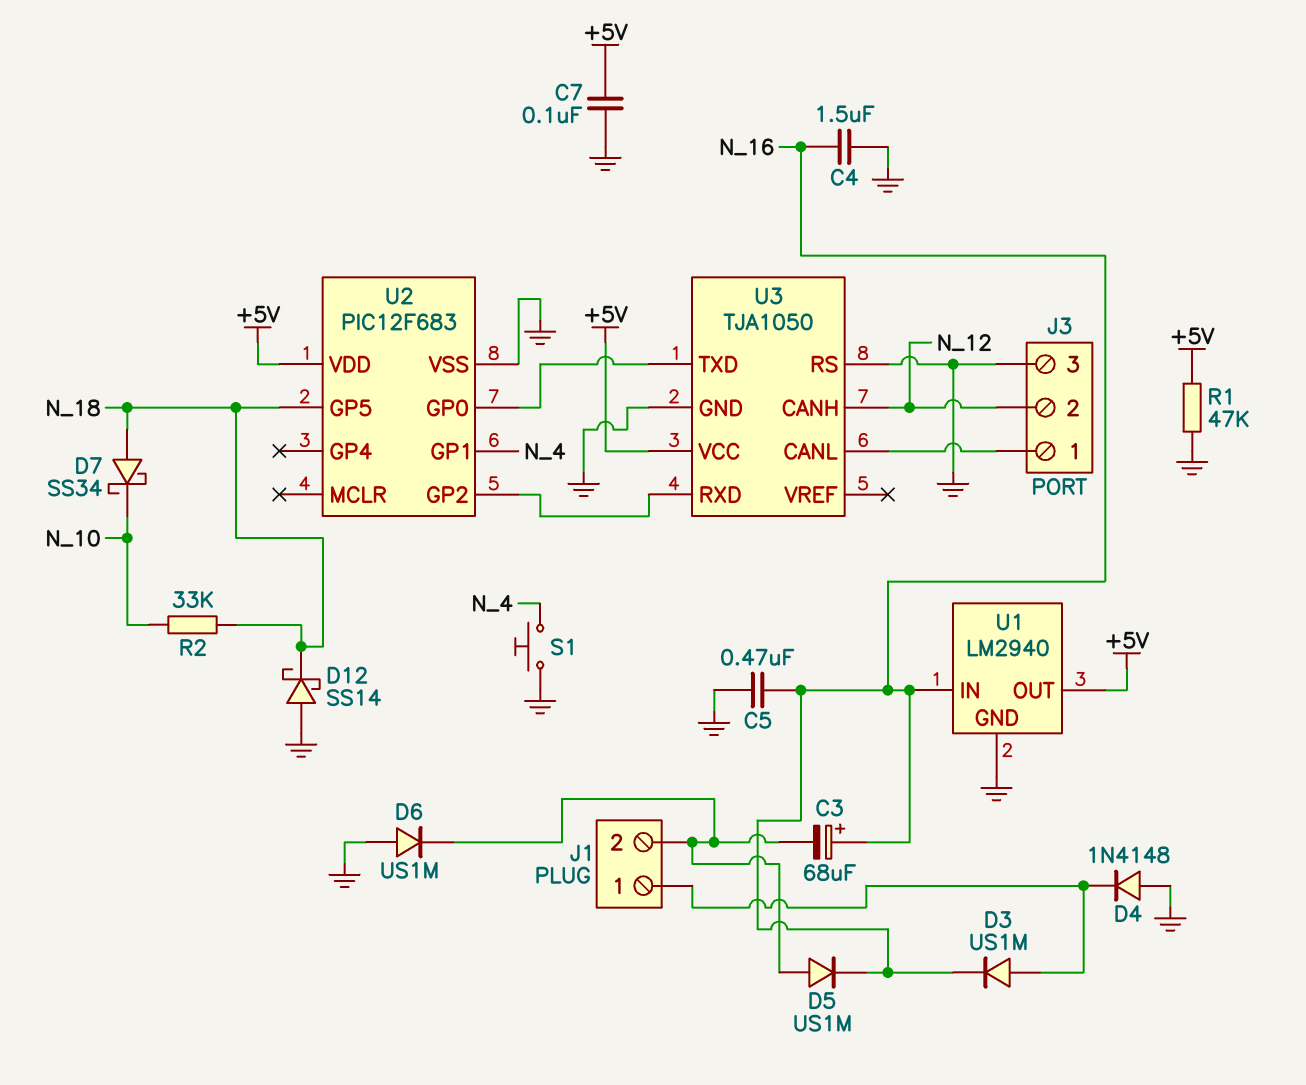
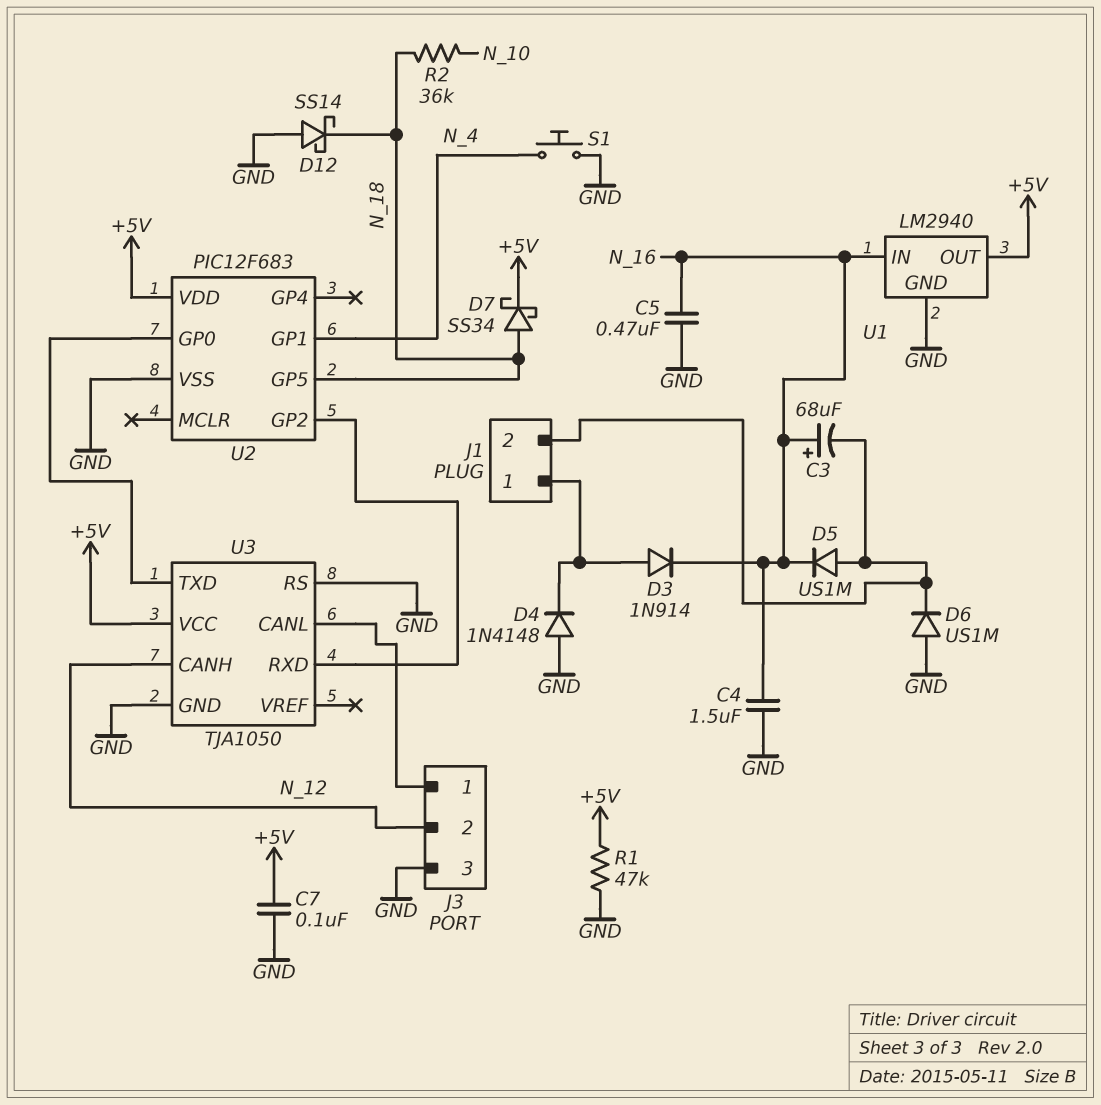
D3: diode US1M (A J1/1, K N_16) -> diode 1N914 (A J1/1, K N_16)
D7: schottky SS34 (A N_18, K N_10) -> schottky SS34 (A N_18, K +5V)
R2: 33k (N_10, N_18) -> 36k (N_10, N_18)

